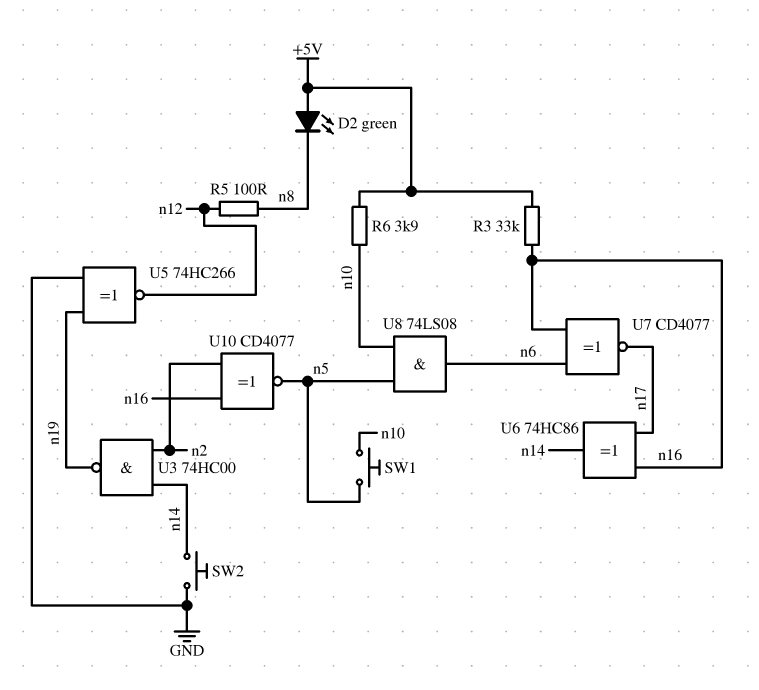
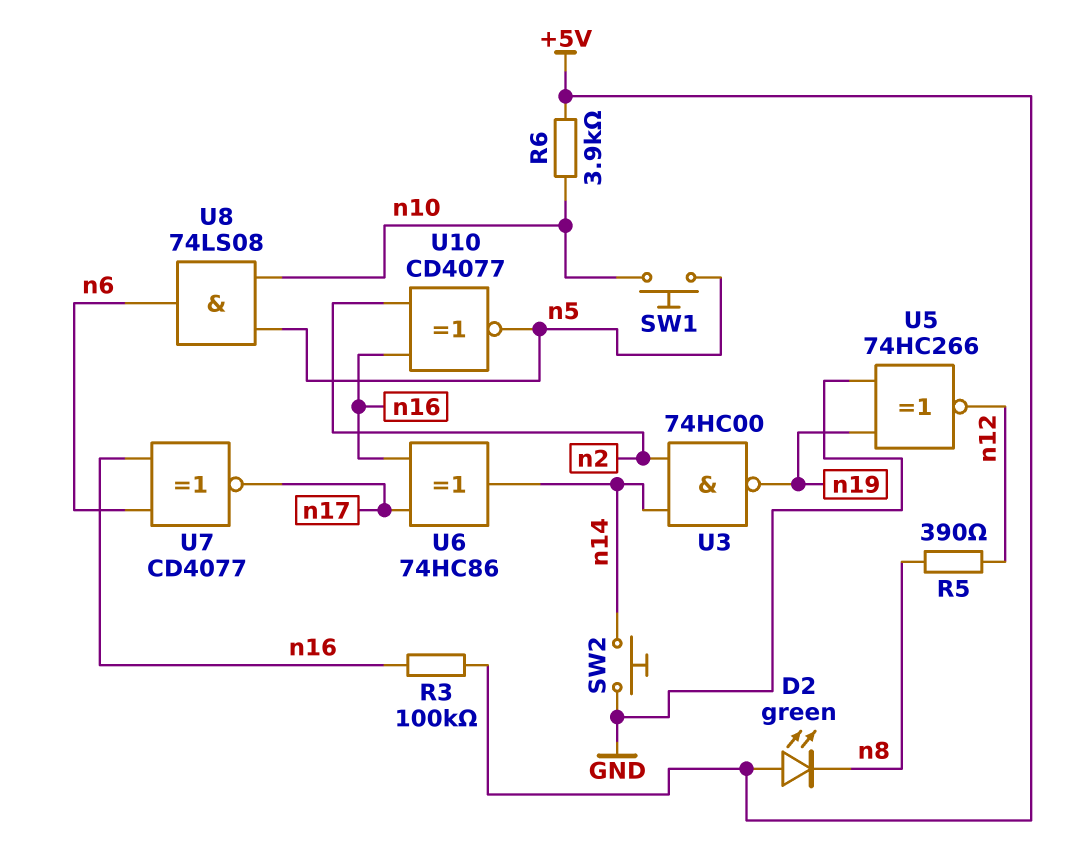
R3: 33k (+5V, n16) -> 100k (+5V, n16)
R5: 100 (n8, n12) -> 390 (n8, n12)

